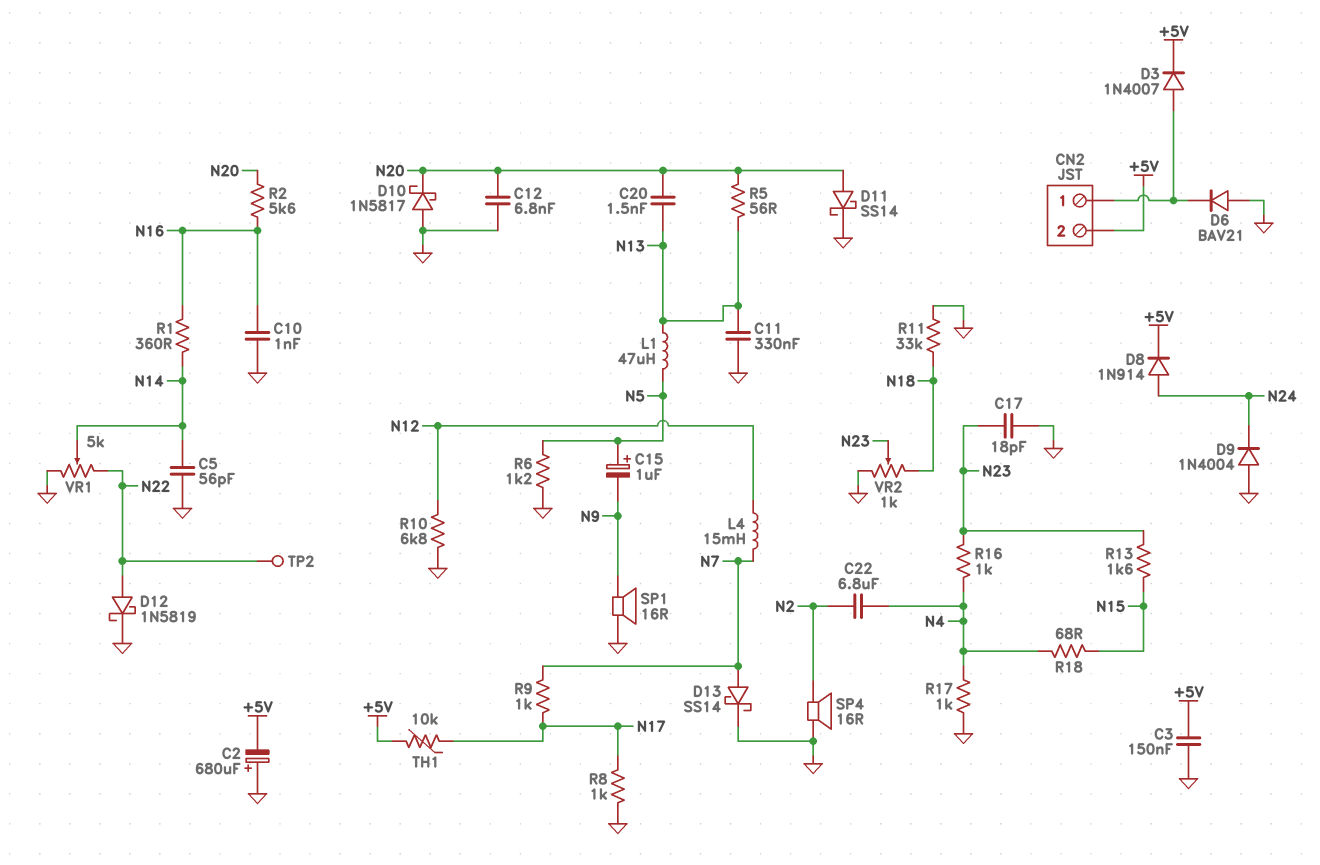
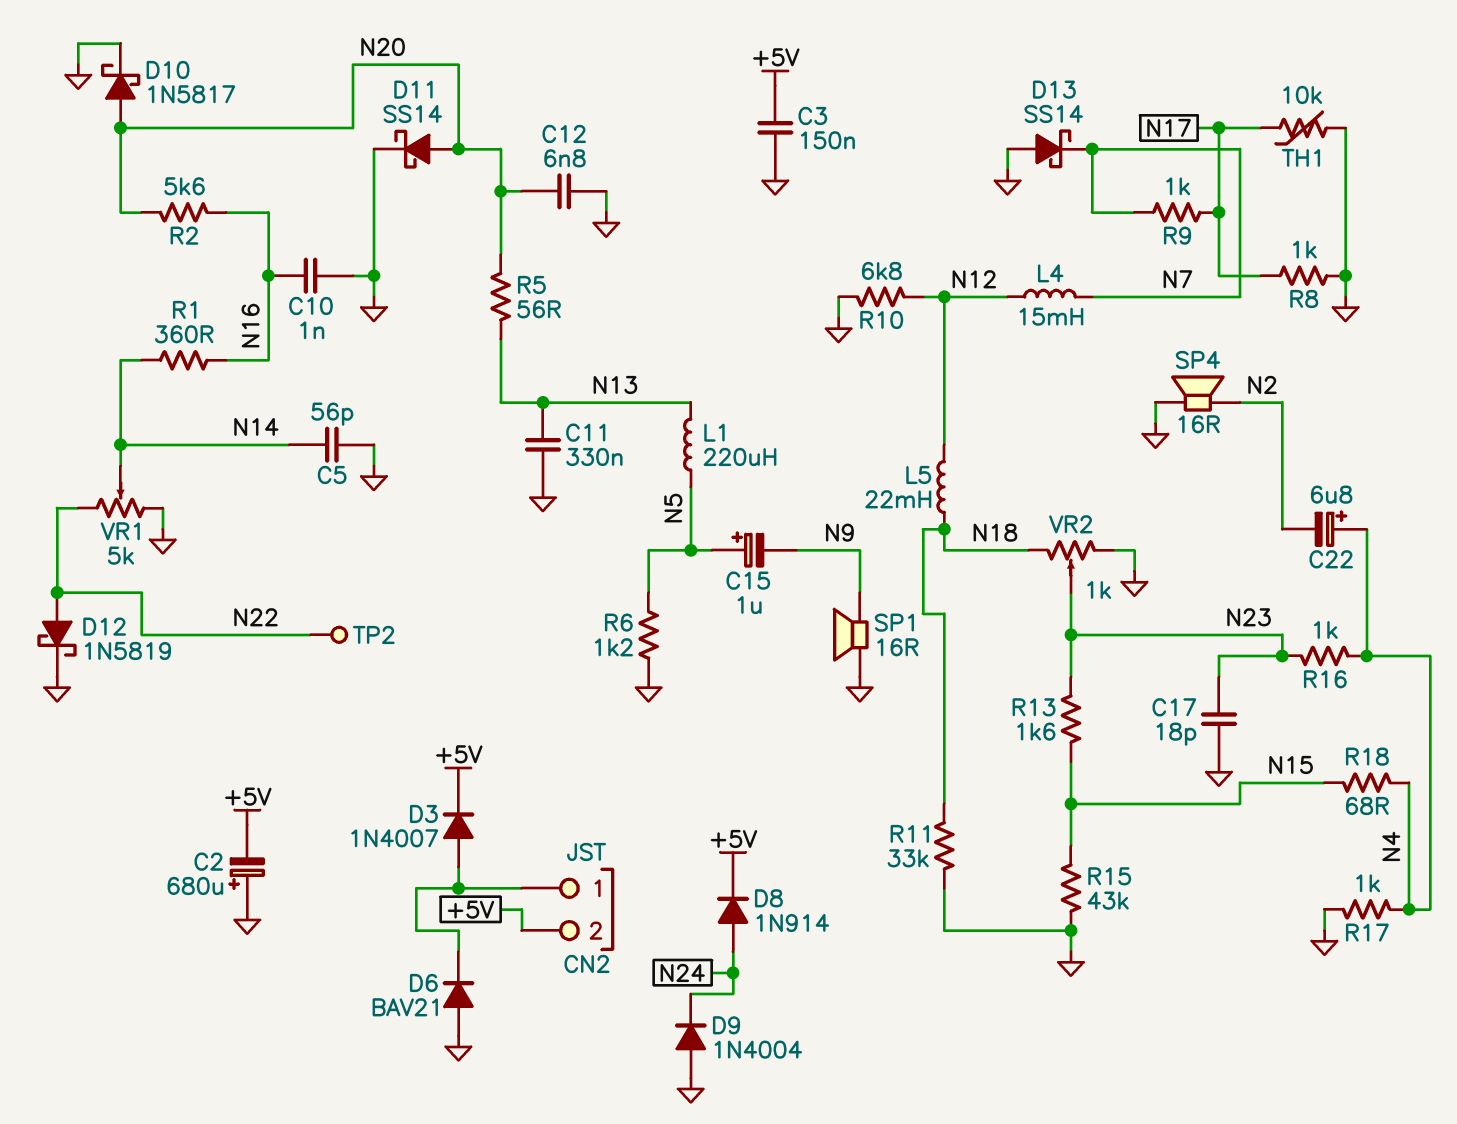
C20: 1.5nF (N13, N20) -> none
C22: 6.8uF (N2, N4) -> 6.8uF (plus N4, minus N2)
D10: schottky 1N5817 (A GND, K N20) -> schottky 1N5817 (A N20, K GND)
D13: schottky SS14 (A N7, K GND) -> schottky SS14 (A GND, K N7)
L1: 47uH (N5, N13) -> 220uH (N5, N13)
L5: none -> 22mH (N12, N18)
R15: none -> 43k (GND, N15)
TH1: 10k (+5V, N17) -> 10k (GND, N17)

